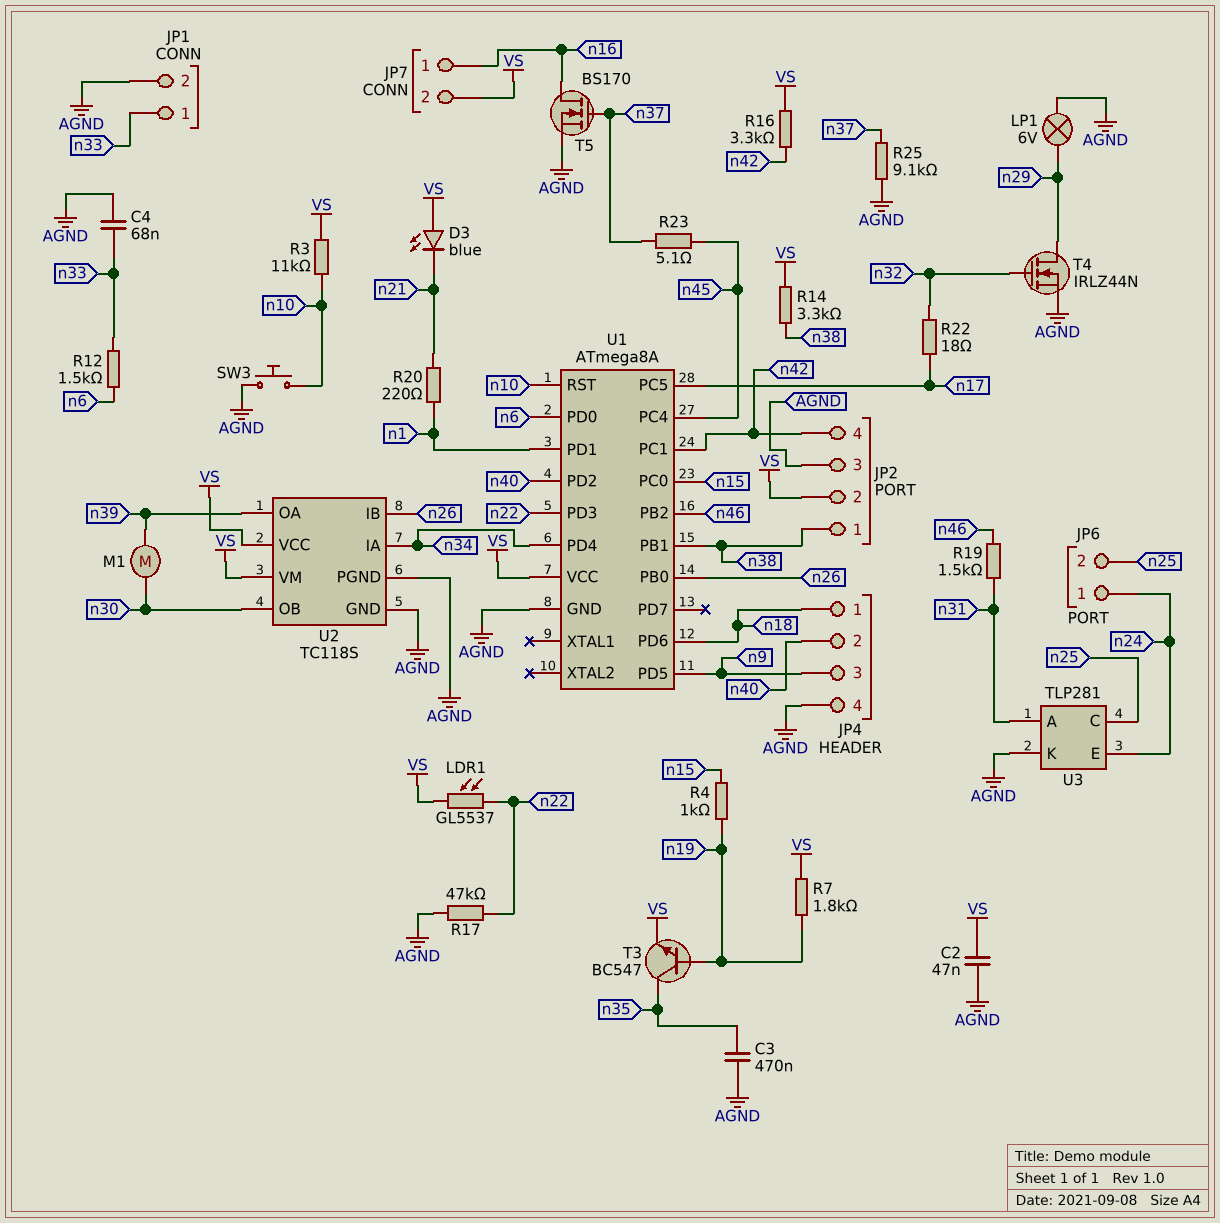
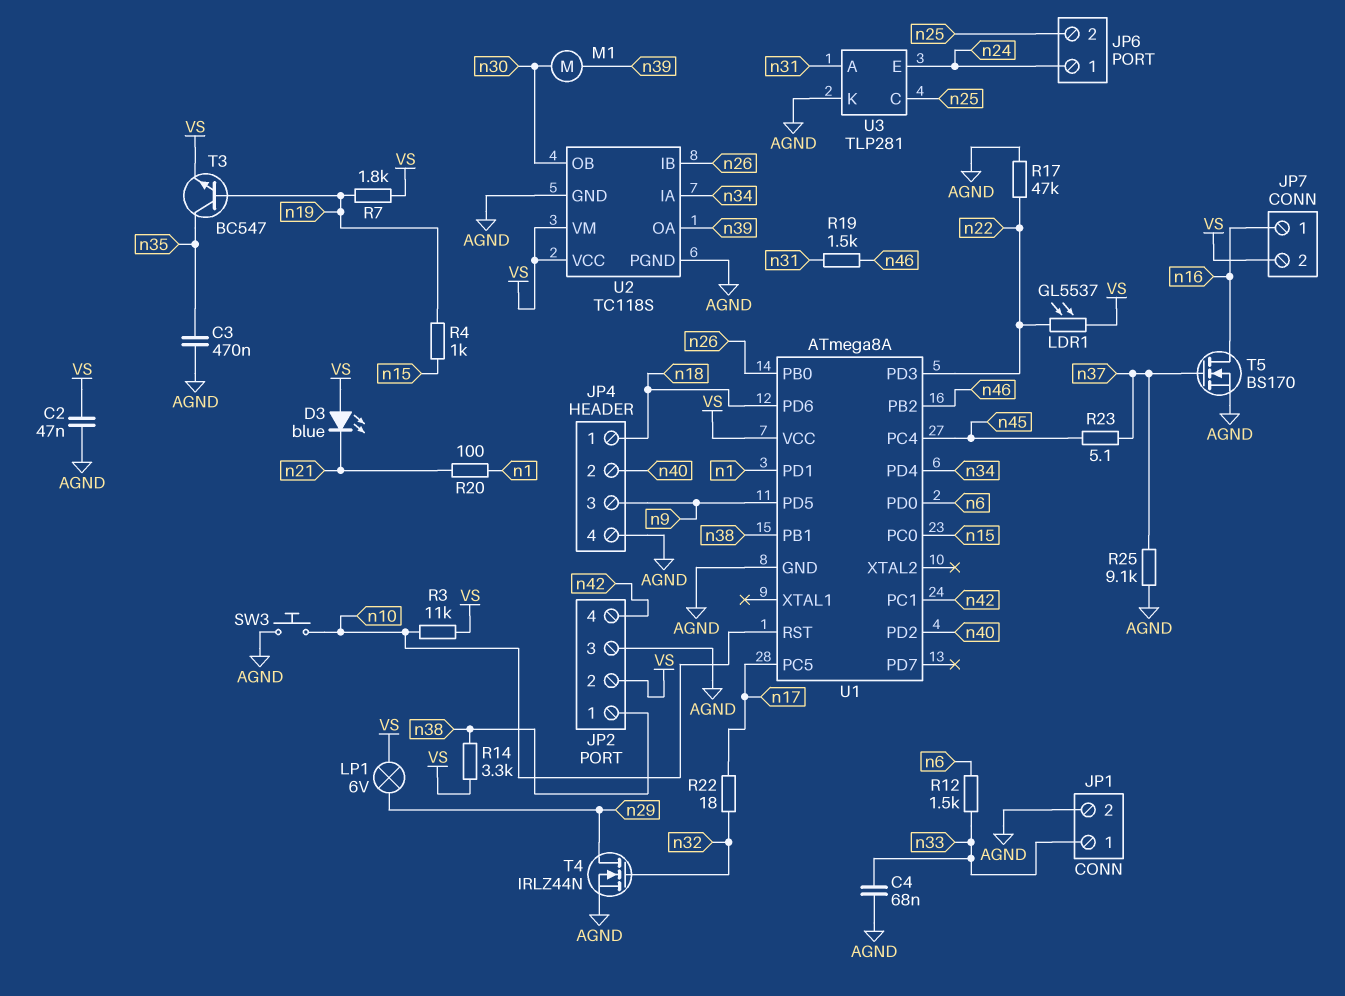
LP1: lamp 6V (AGND, n29) -> lamp 6V (VS, n29)
R16: 3.3k (VS, n42) -> none
R20: 220 (n1, n21) -> 100 (n1, n21)

